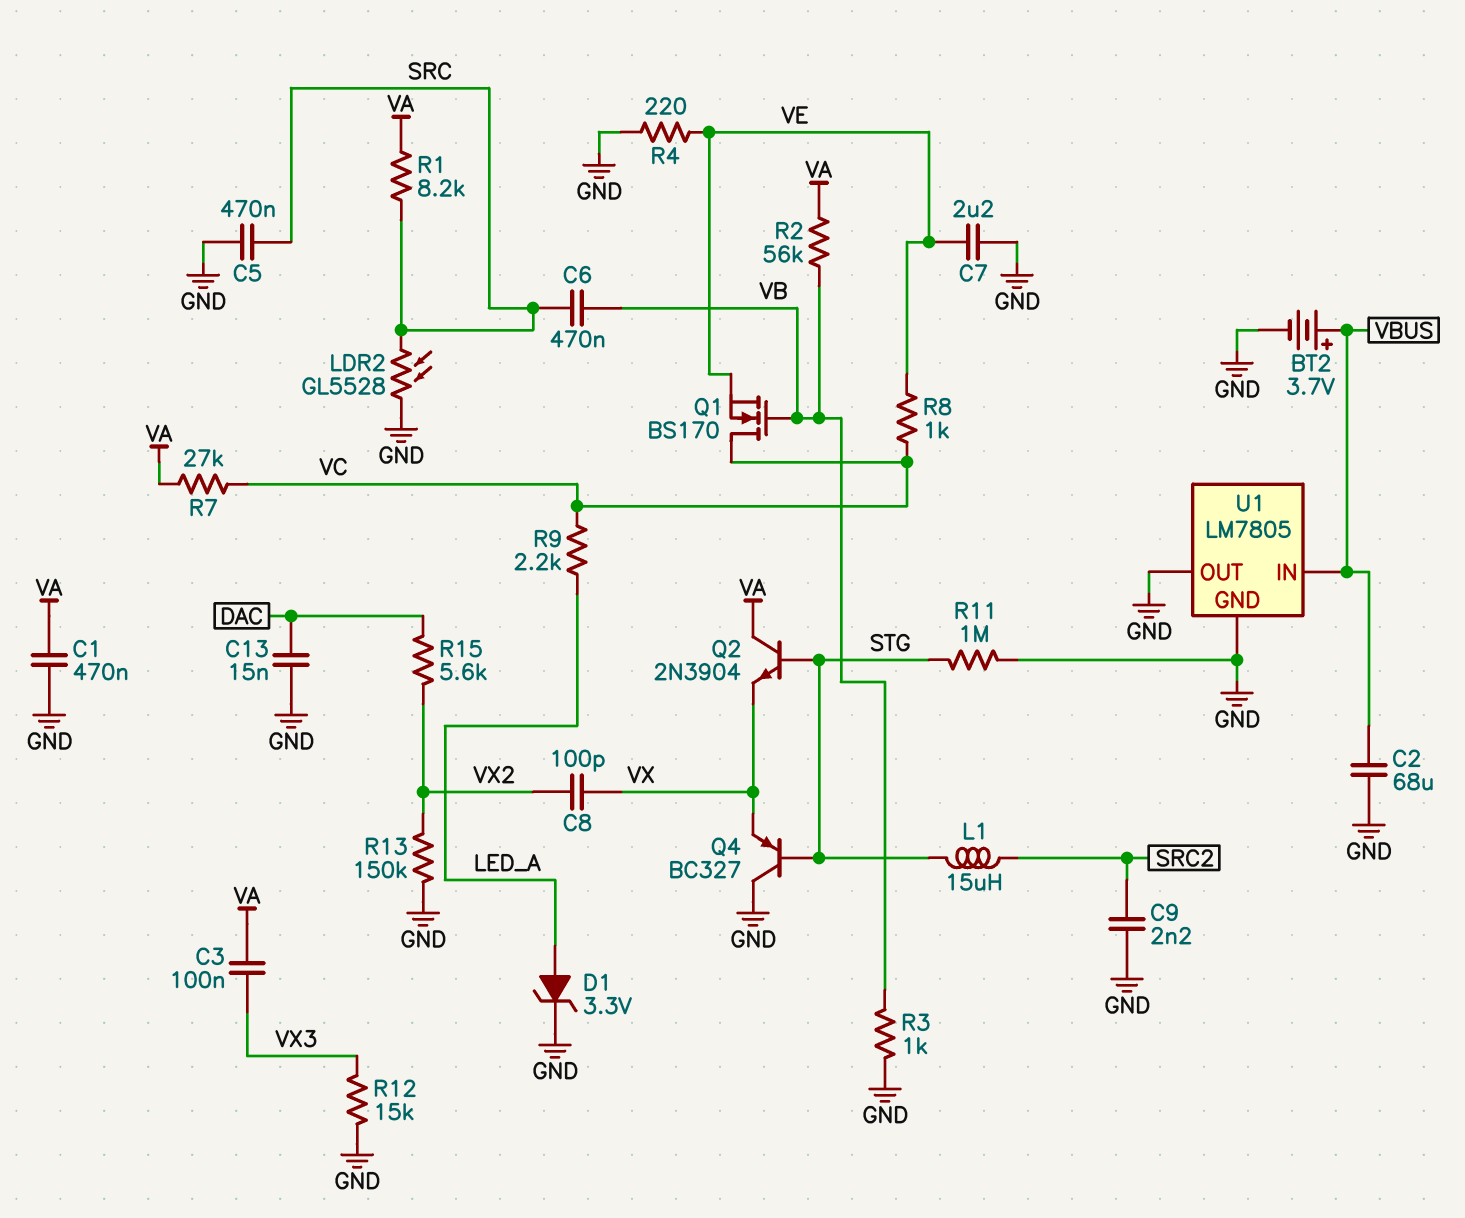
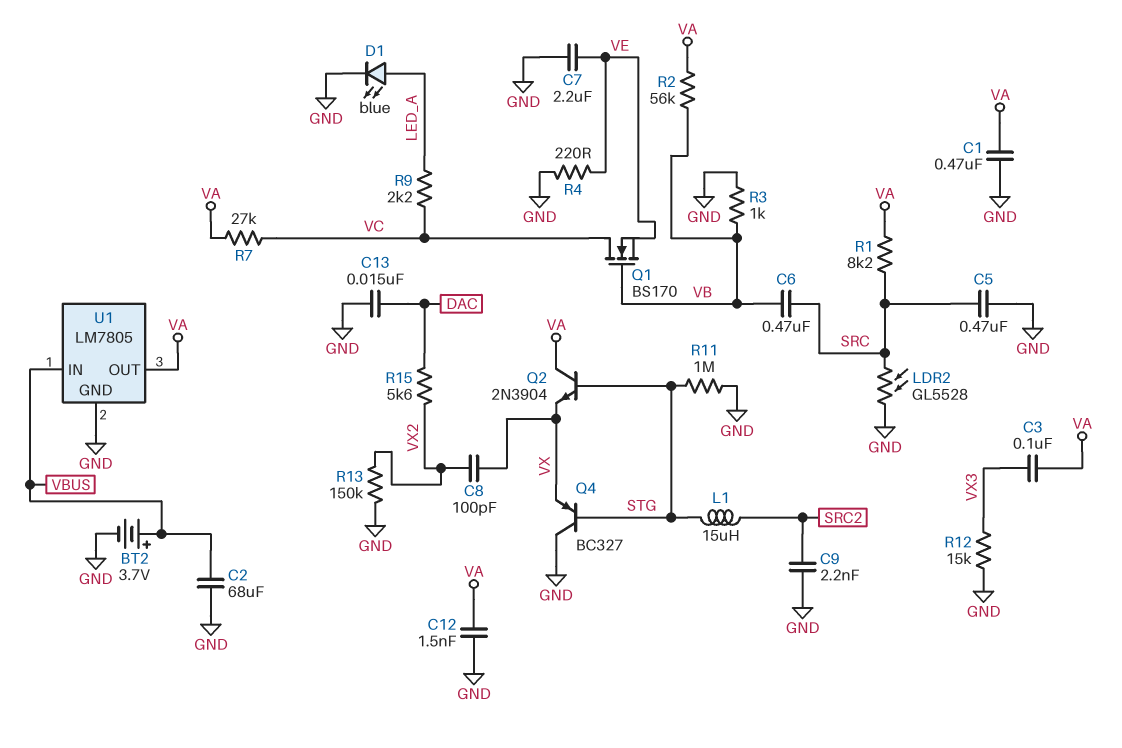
C12: none -> 1.5nF (GND, VA)
D1: zener 3.3V (A LED_A, K GND) -> LED blue (A LED_A, K GND)
R8: 1k (VC, VE) -> none
U1 pin OUT: GND -> VA

